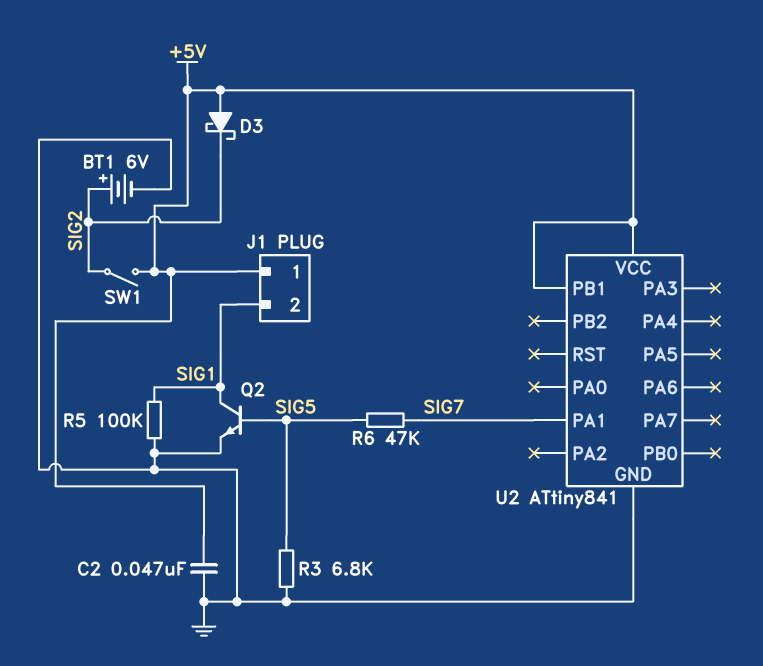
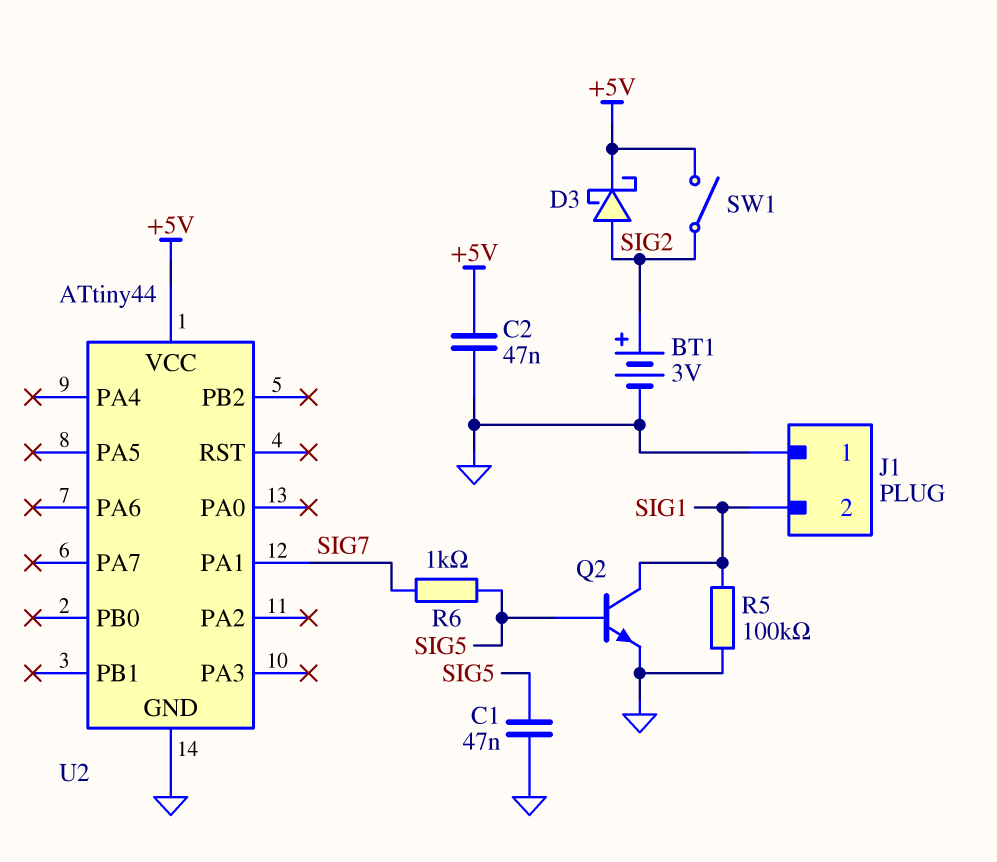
BT1: 6V (plus SIG2, minus GND) -> 3V (plus SIG2, minus GND)
C1: none -> 47nF (GND, SIG5)
D3: schottky (A +5V, K SIG2) -> schottky (A SIG2, K +5V)
J1 pin 1: +5V -> GND
R3: 6.8k (GND, SIG5) -> none
R6: 47k (SIG5, SIG7) -> 1k (SIG5, SIG7)
U2: ATtiny841 -> ATtiny44
U2 pin PB1: +5V -> none

